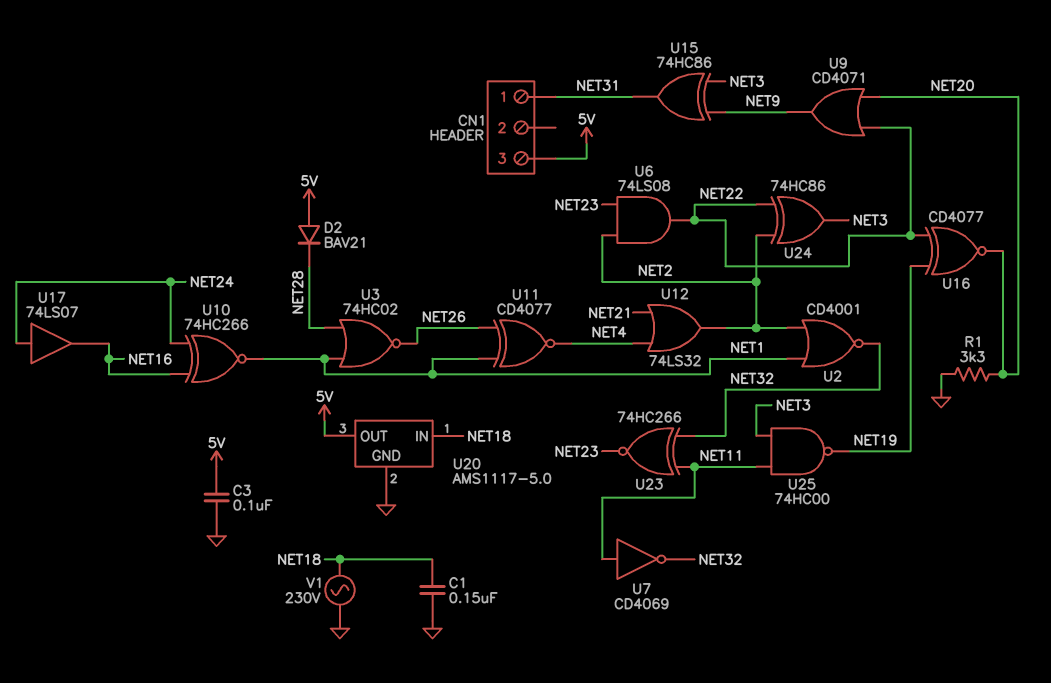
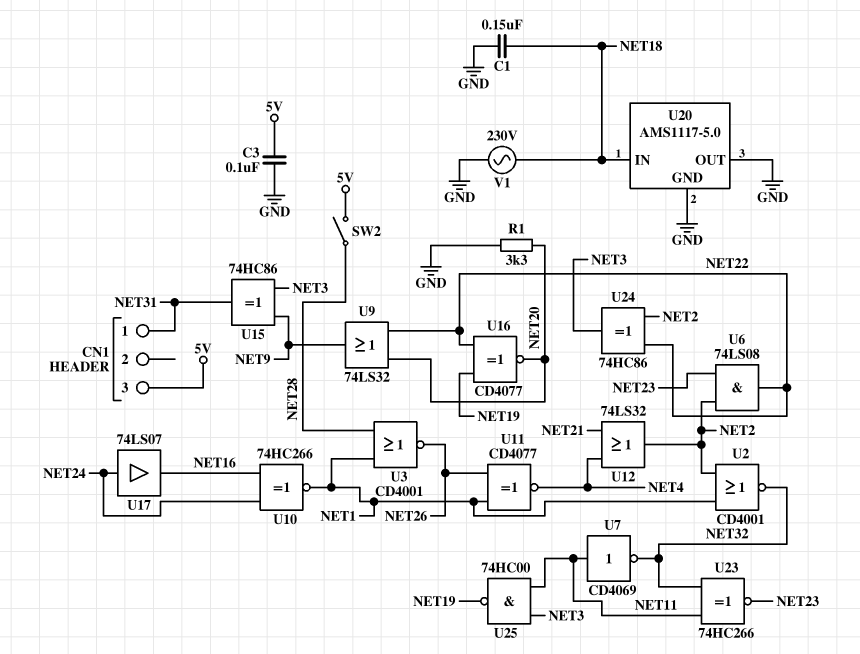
D2: diode BAV21 (A 5V, K NET28) -> none
SW2: none -> switch (5V, NET28)
U3: NOR 74HC02 (in NET1, in NET28, out NET26) -> NOR CD4001 (in NET1, in NET28, out NET26)
U9: OR CD4071 (in NET20, in NET22, out NET9) -> OR 74LS32 (in NET20, in NET22, out NET9)
U20 pin OUT: 5V -> GND

